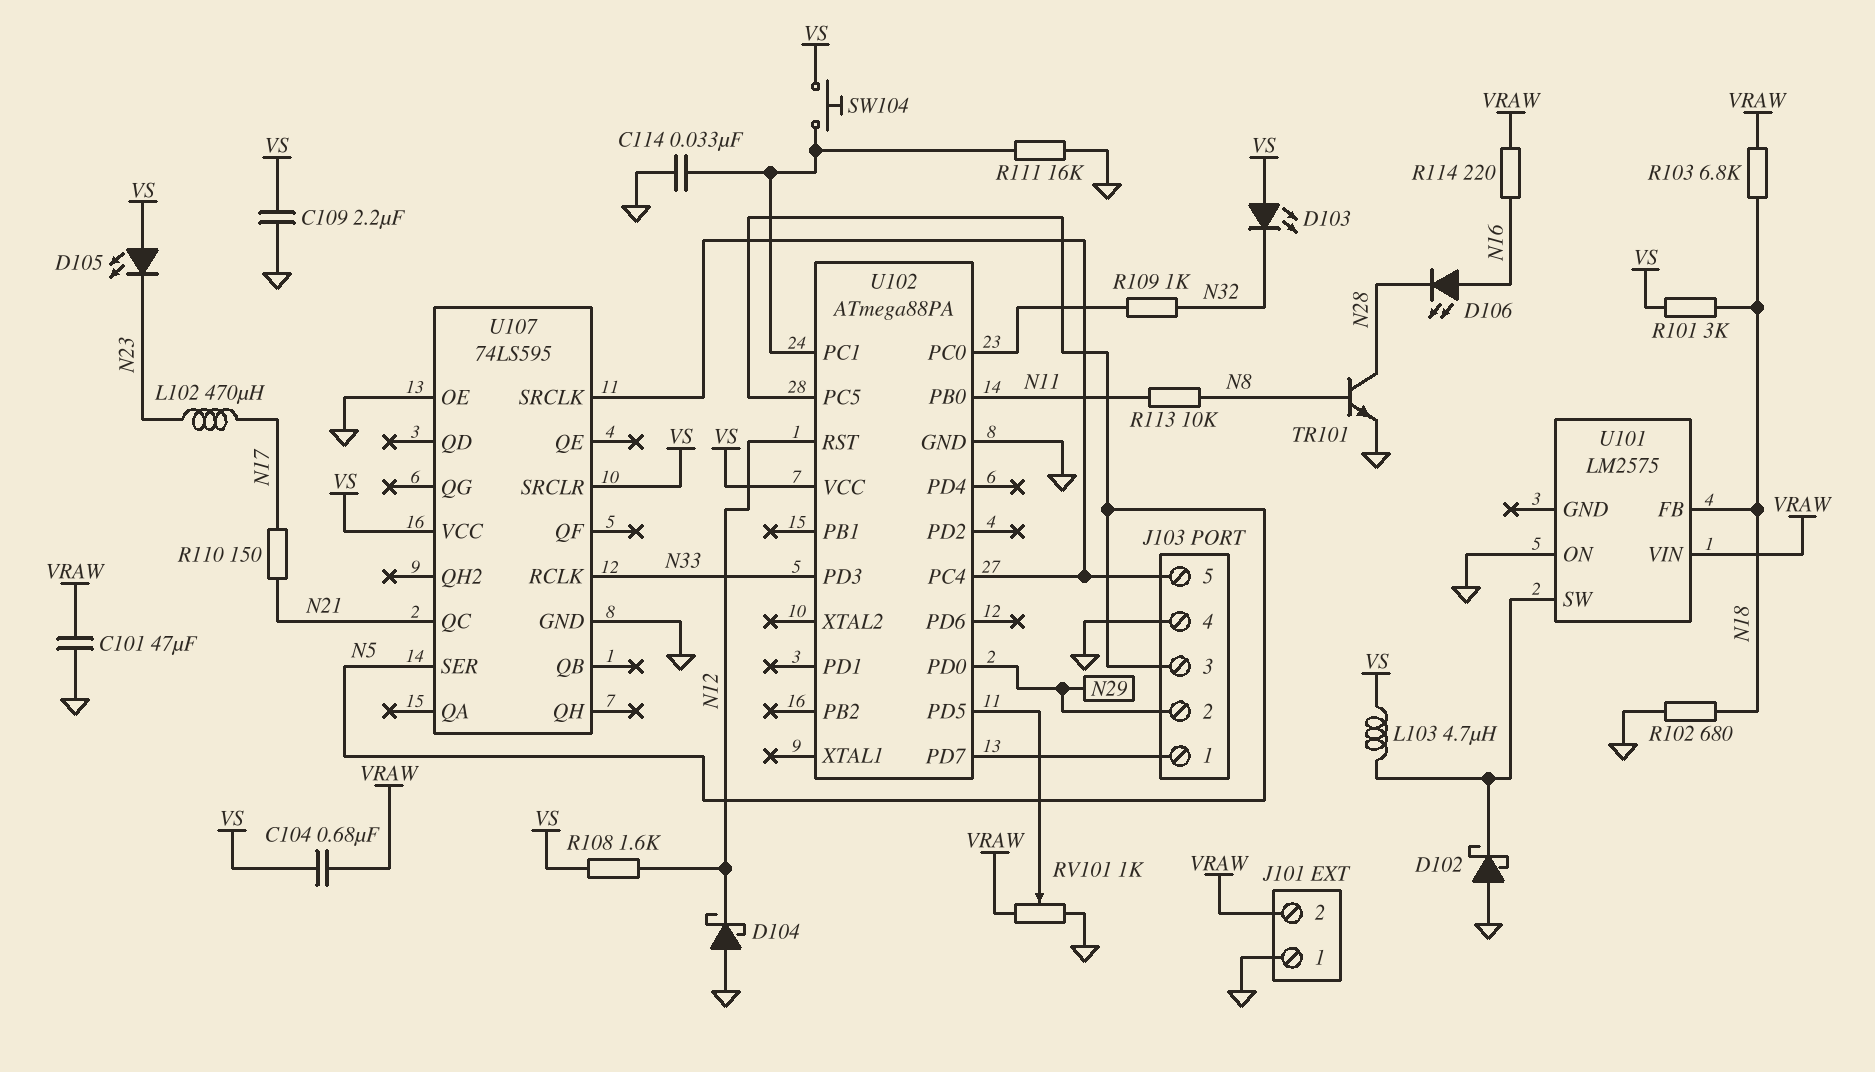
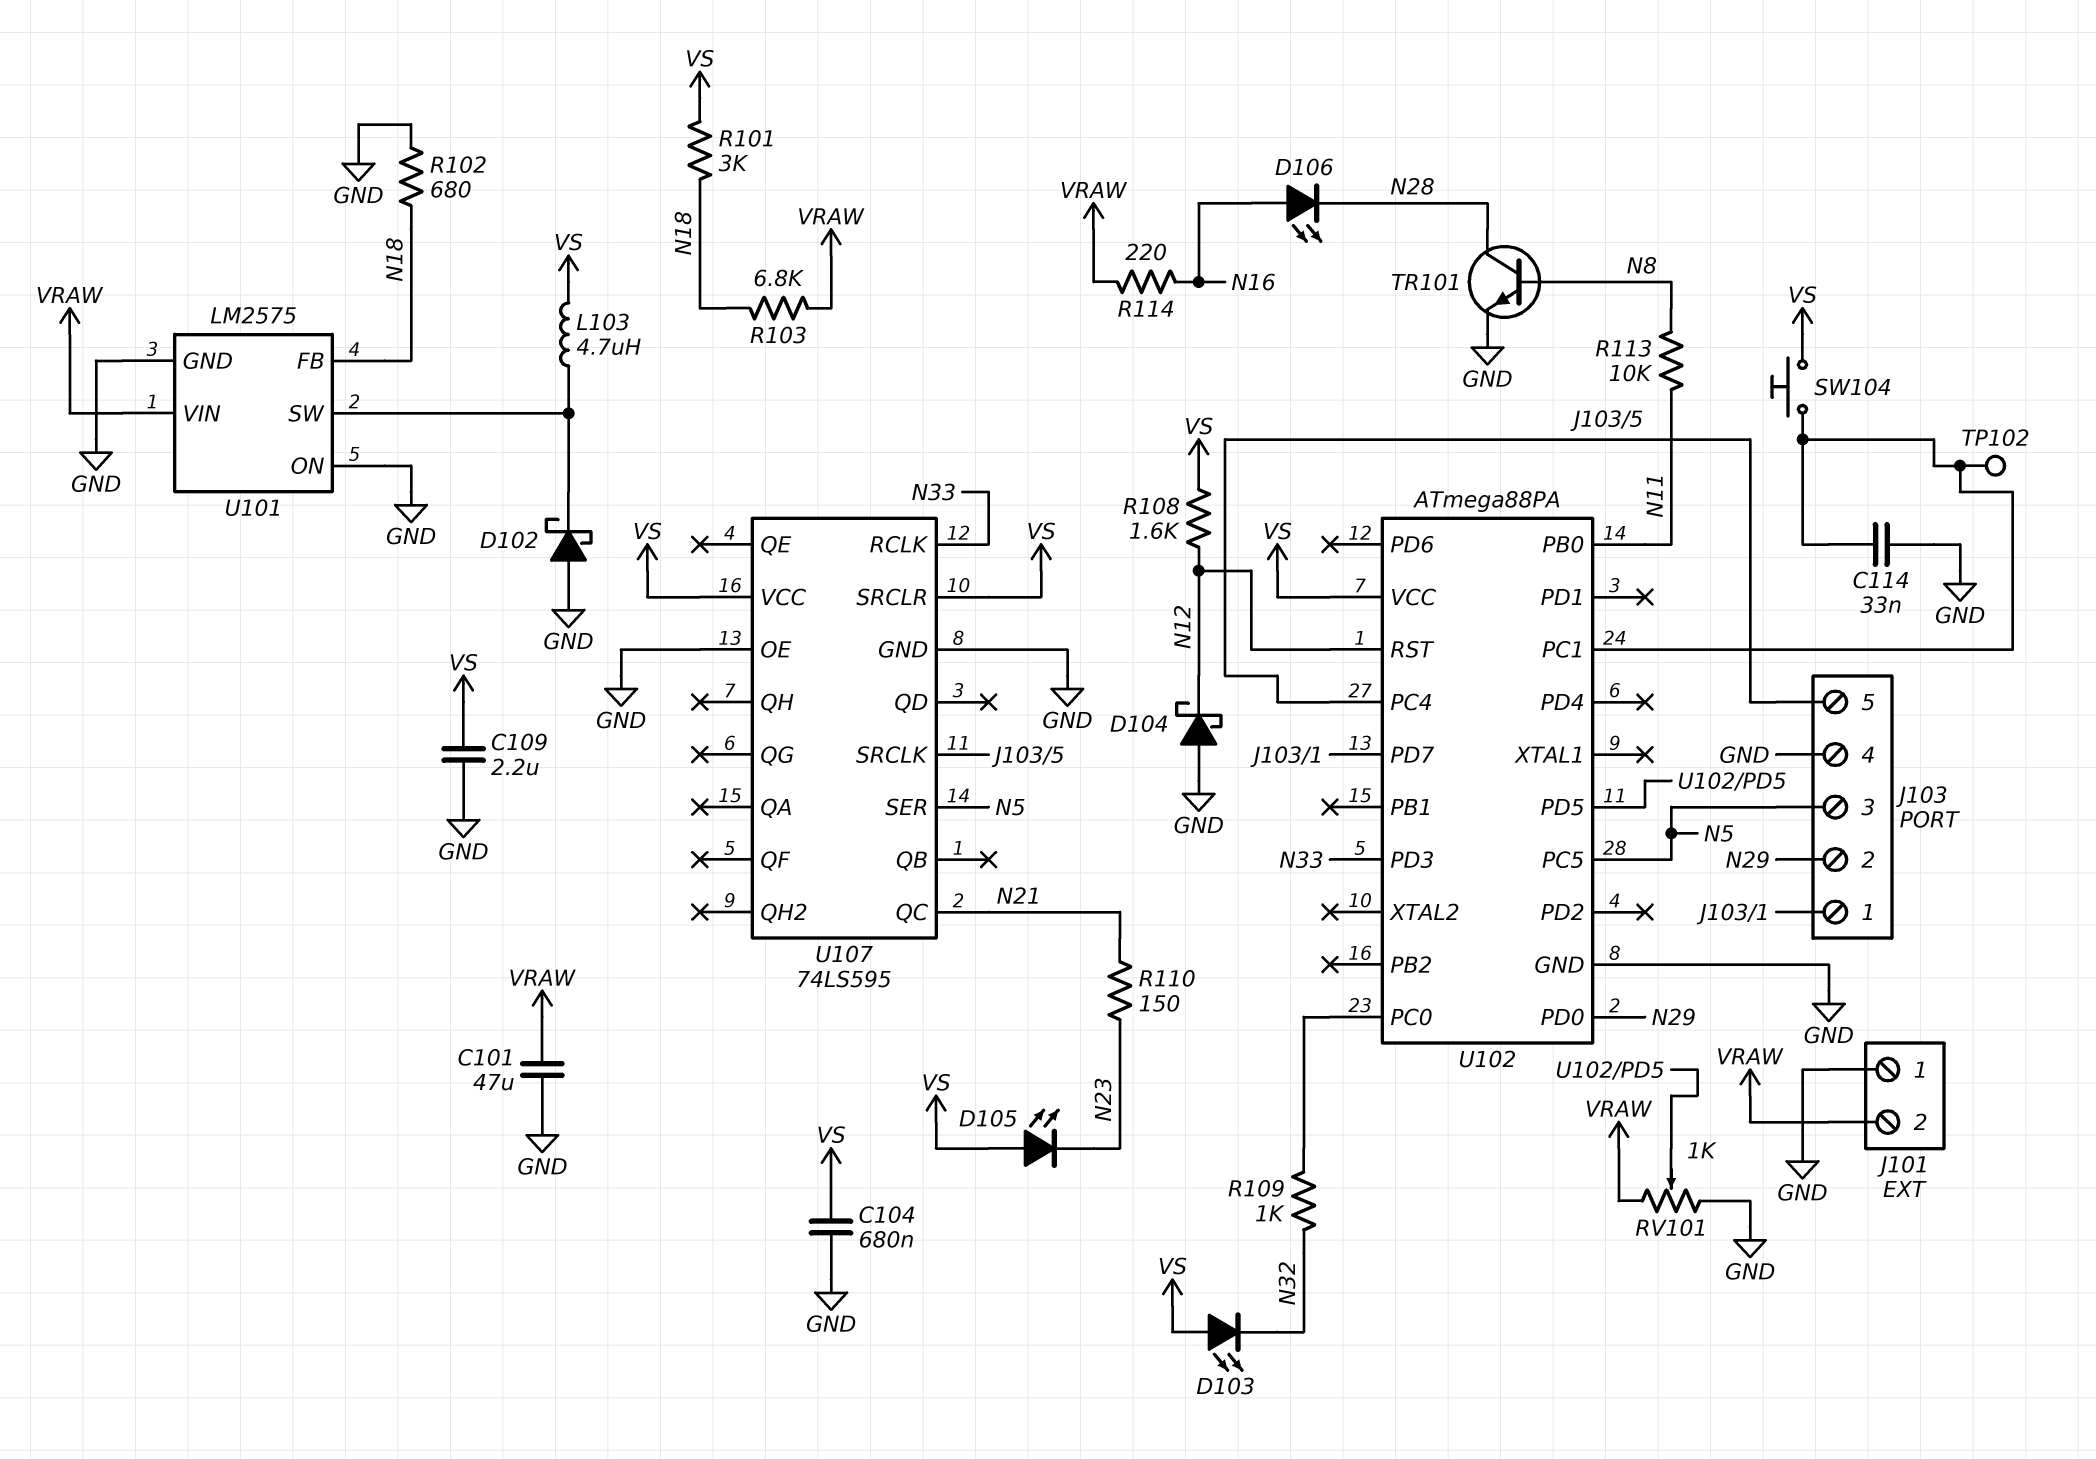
C104: 680nF (VRAW, VS) -> 680nF (GND, VS)
L102: 470uH (N17, N23) -> none
R110: 150 (N17, N21) -> 150 (N21, N23)
R111: 16k (GND, U102/PC1) -> none
TP102: none -> test point (U102/PC1)
U101 pin GND: none -> GND

